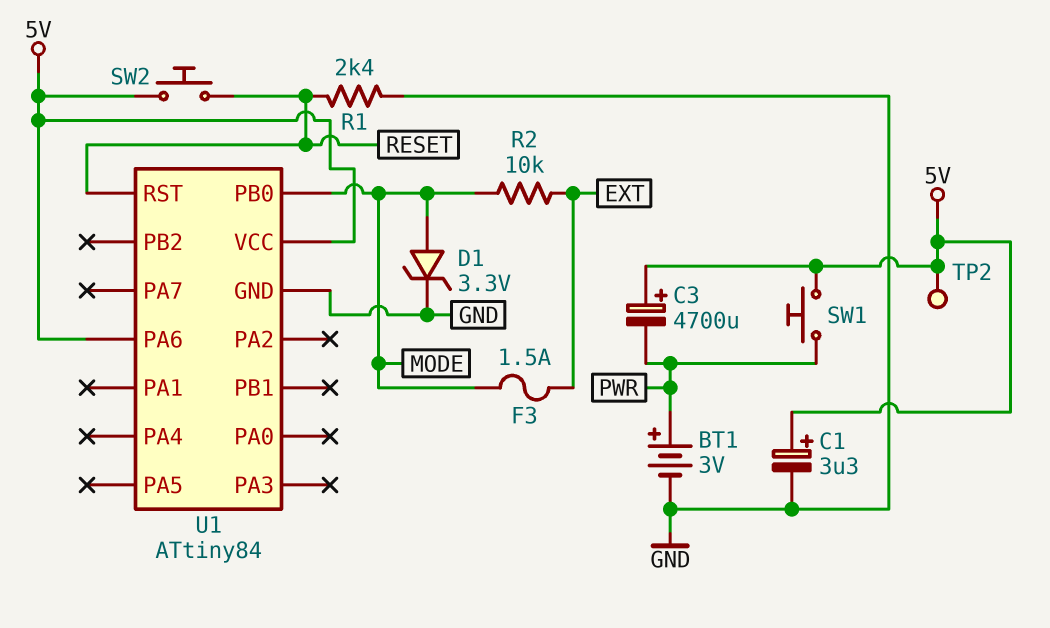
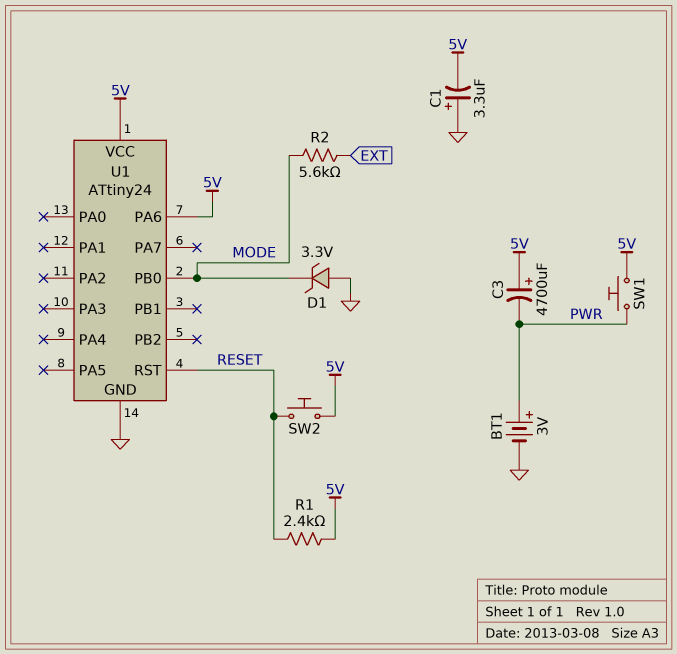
C1: 3.3uF (plus 5V, minus GND) -> 3.3uF (plus GND, minus 5V)
D1: zener 3.3V (A MODE, K GND) -> zener 3.3V (A GND, K MODE)
F3: 1.5A (EXT, MODE) -> none
R1: 2.4k (GND, RESET) -> 2.4k (5V, RESET)
R2: 10k (EXT, MODE) -> 5.6k (EXT, MODE)
TP2: test point (5V) -> none
U1: ATtiny84 -> ATtiny24

